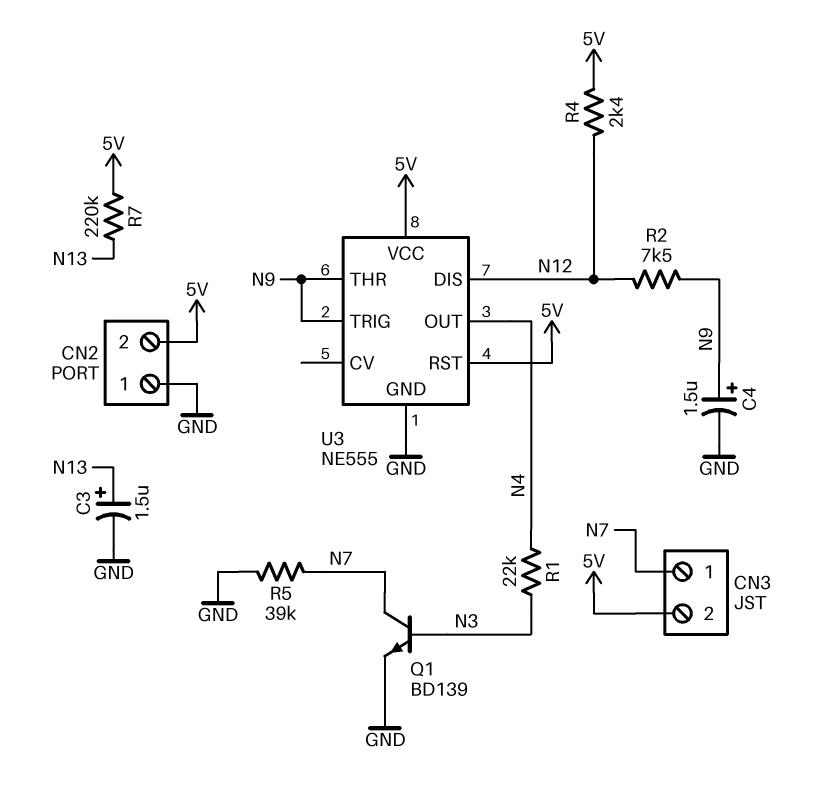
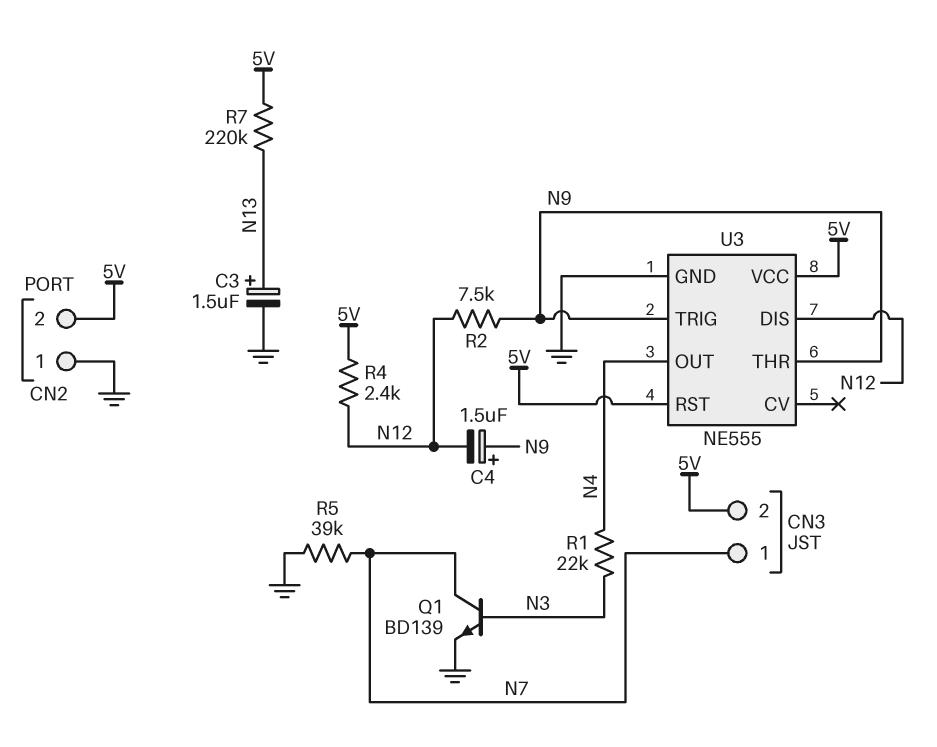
C4: 1.5uF (plus N9, minus GND) -> 1.5uF (plus N9, minus N12)

